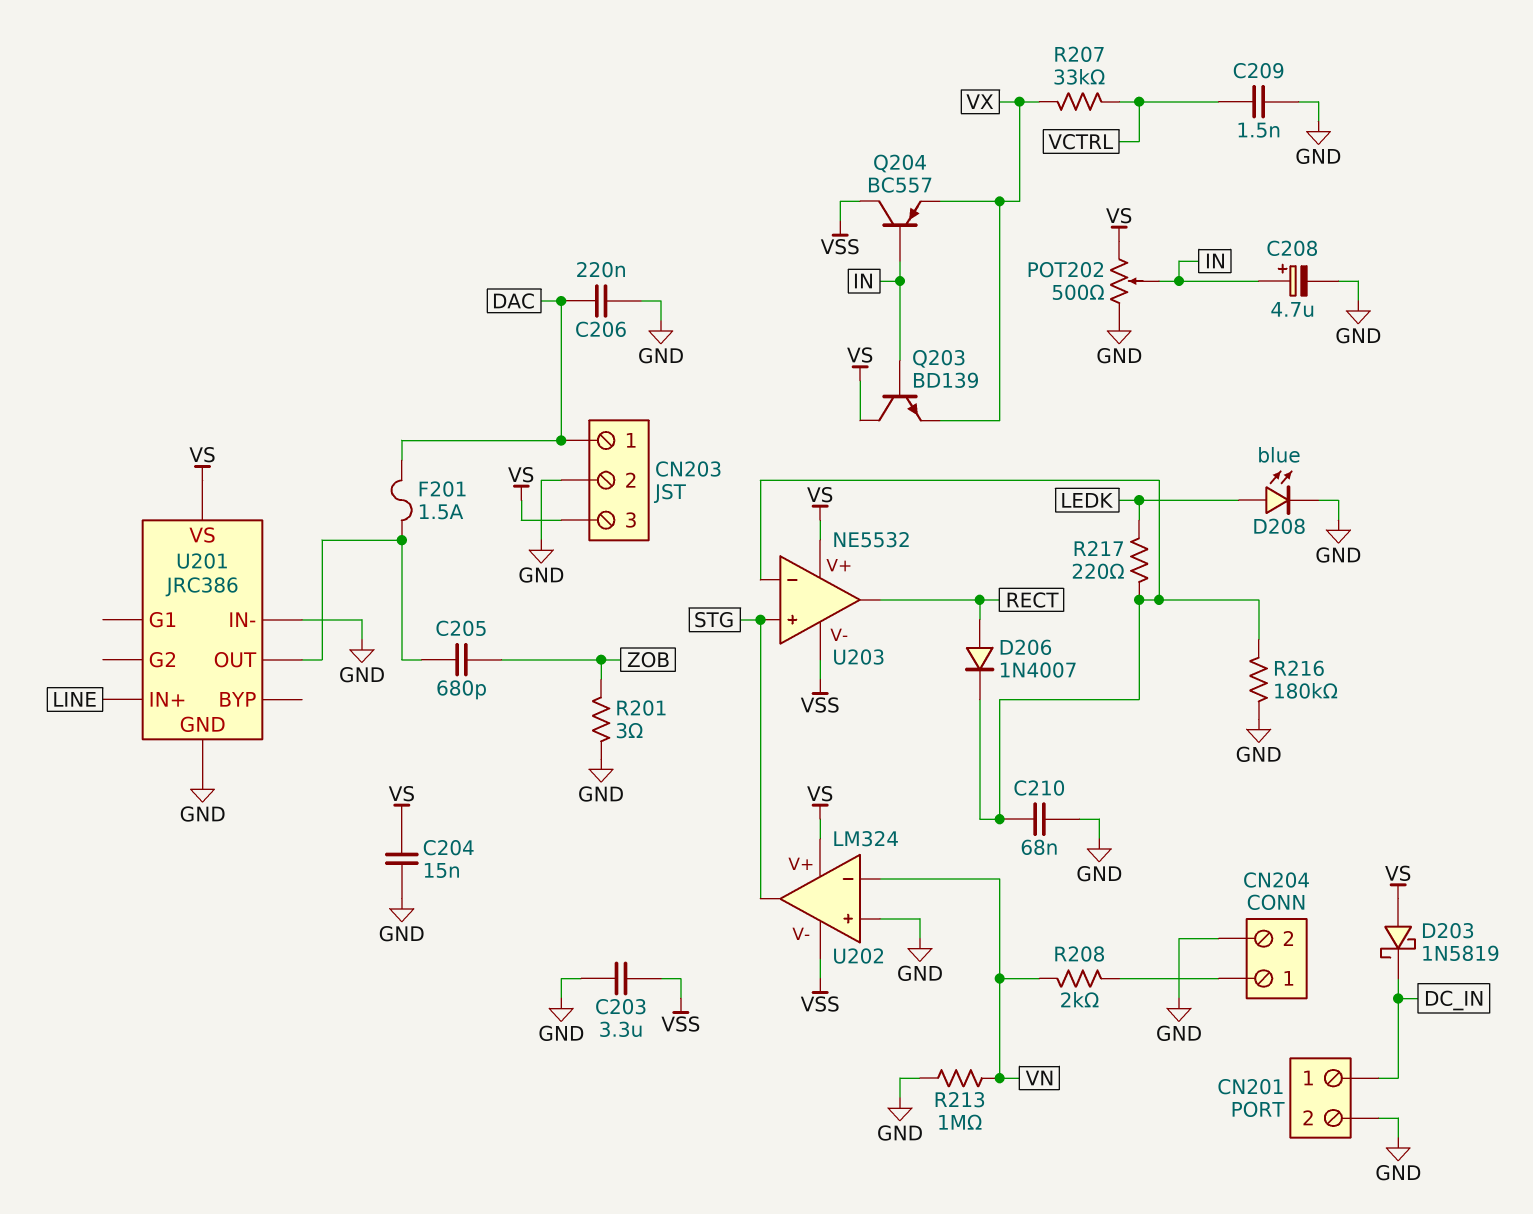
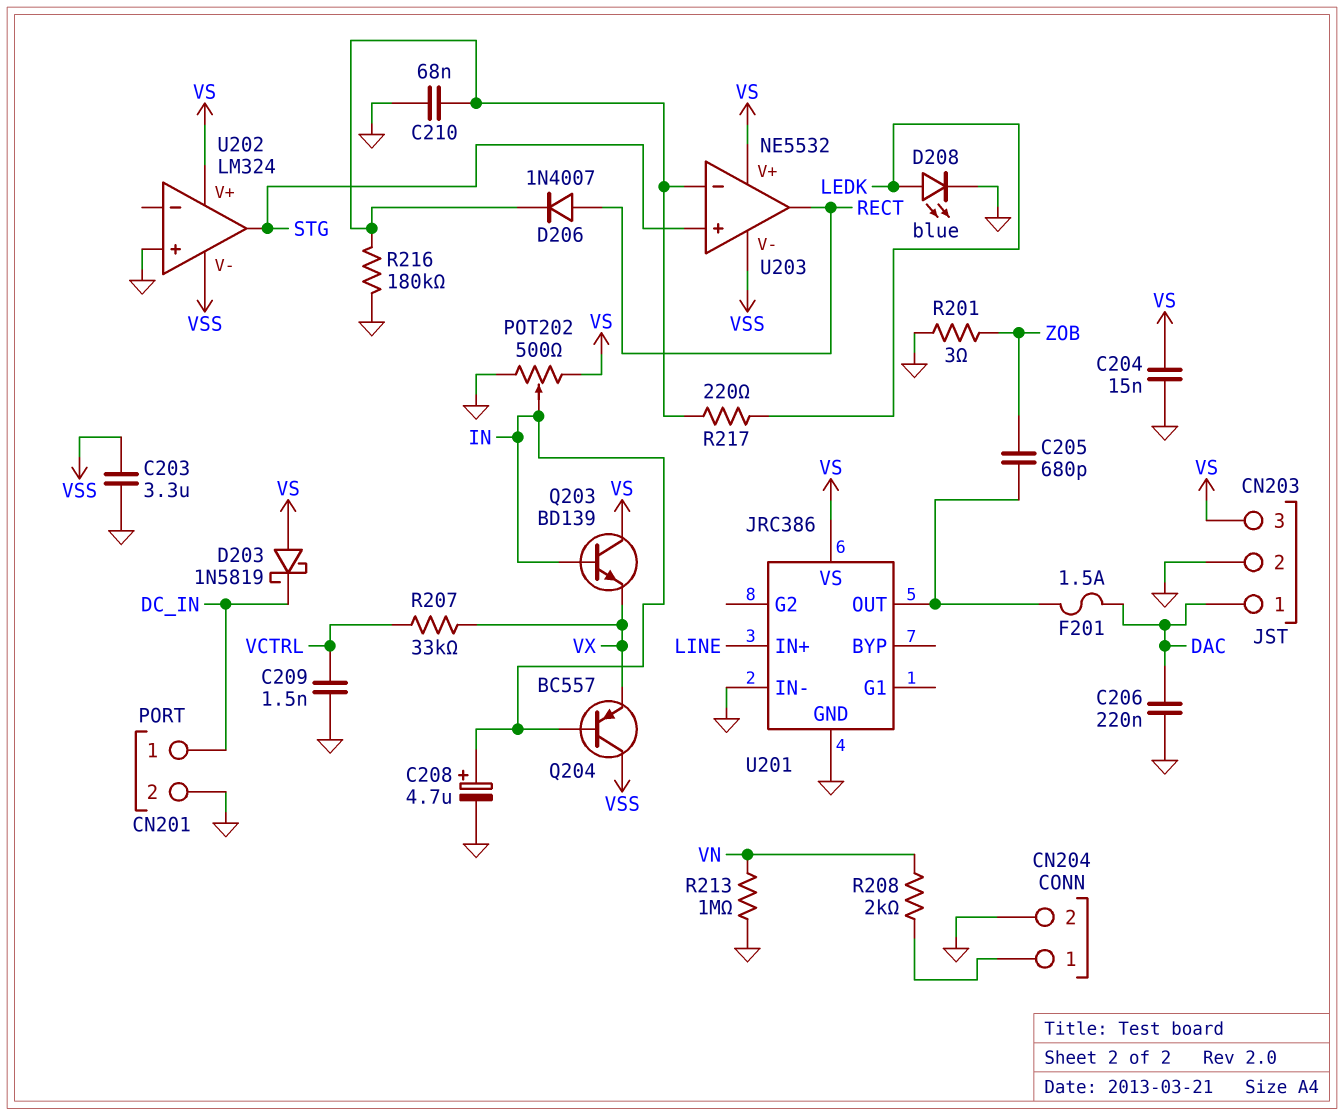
U202 pin in-: VN -> none

